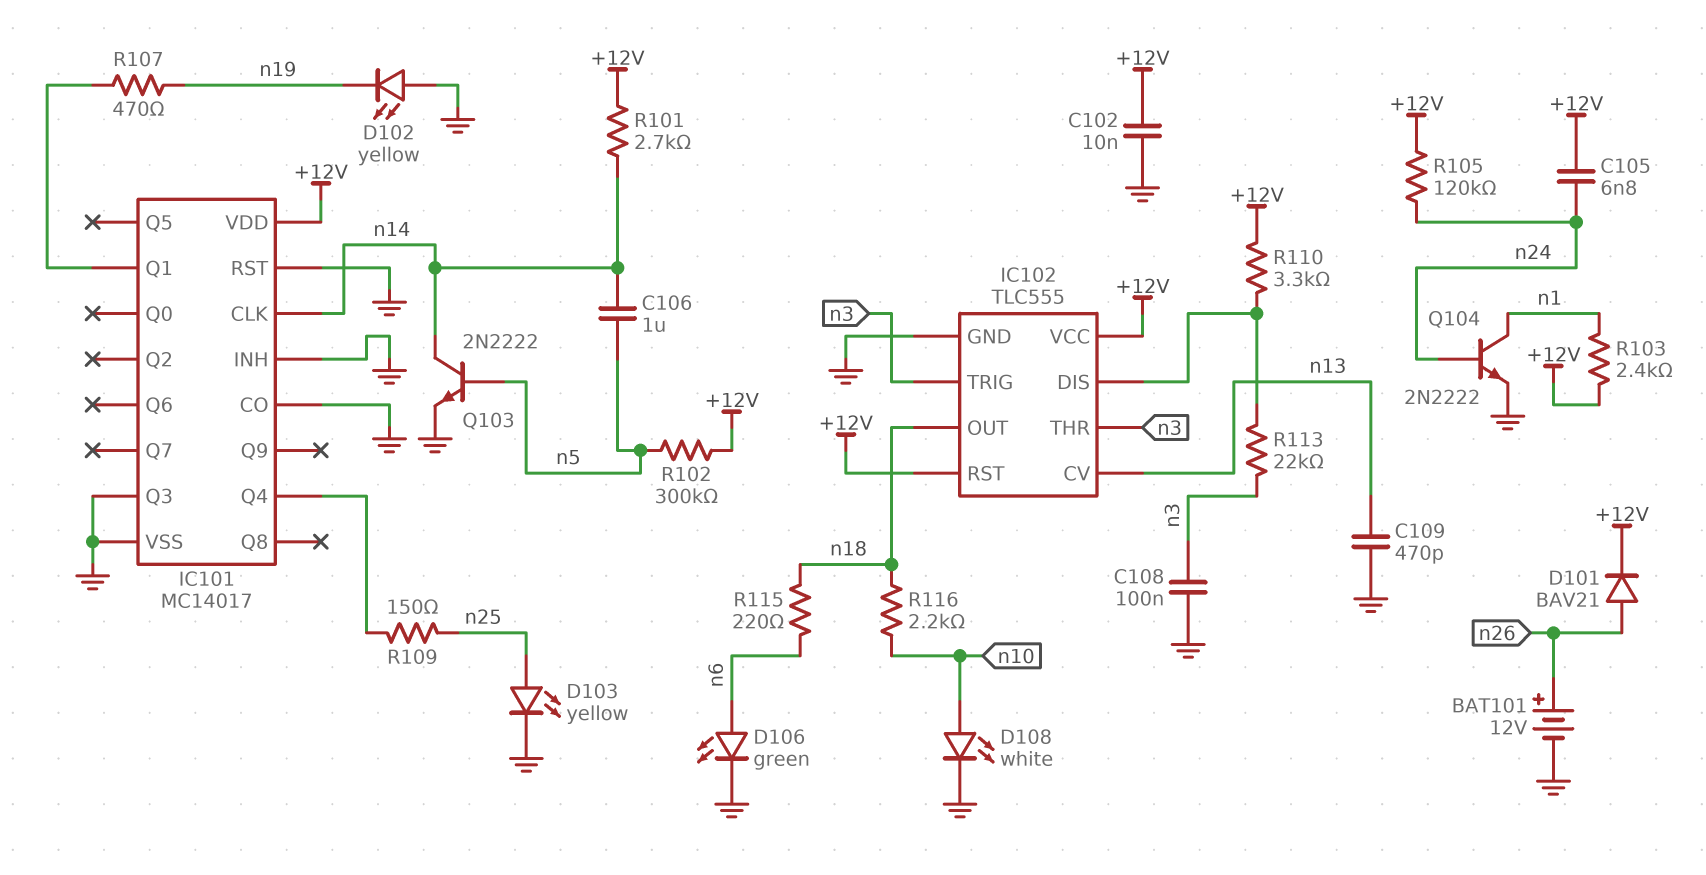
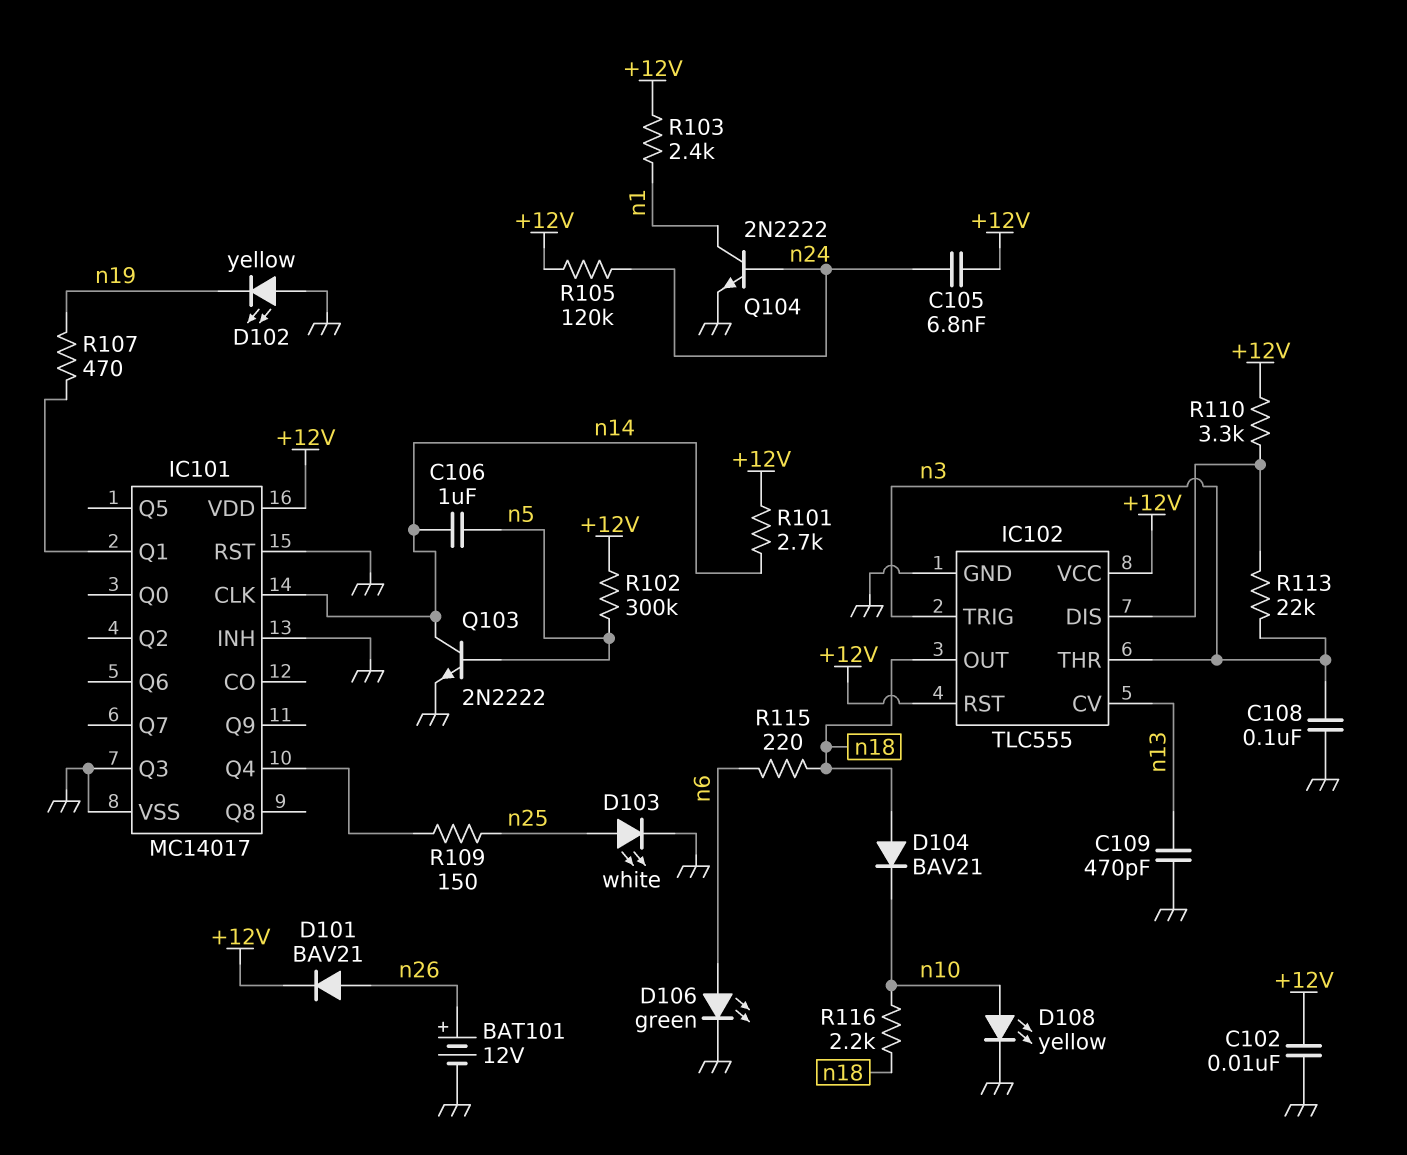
D103: LED yellow (A n25, K GND) -> LED white (A n25, K GND)
D104: none -> diode BAV21 (A n18, K n10)
D108: LED white (A n10, K GND) -> LED yellow (A n10, K GND)
IC101 pin CO: GND -> none

